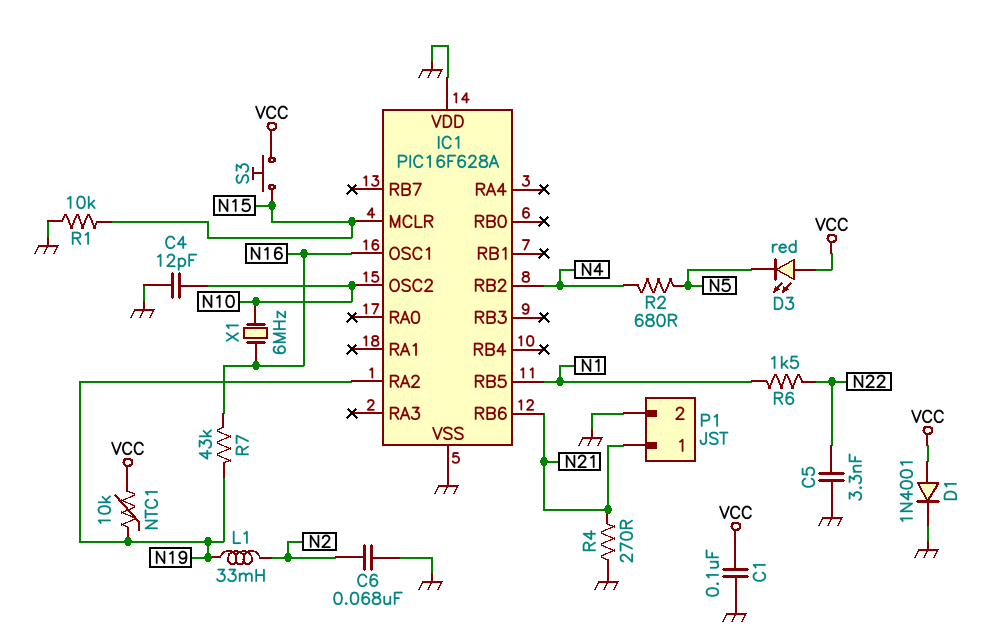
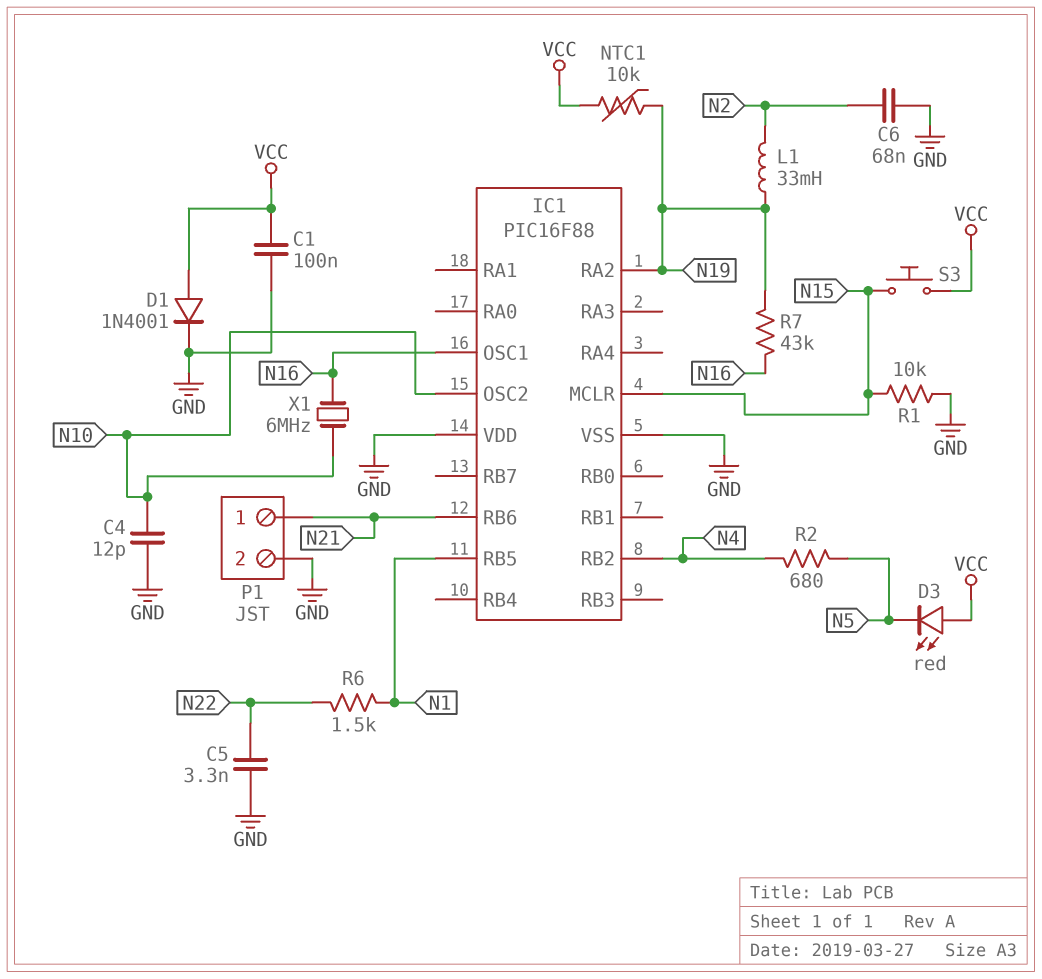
IC1: PIC16F628A -> PIC16F88
R4: 270 (GND, N21) -> none

